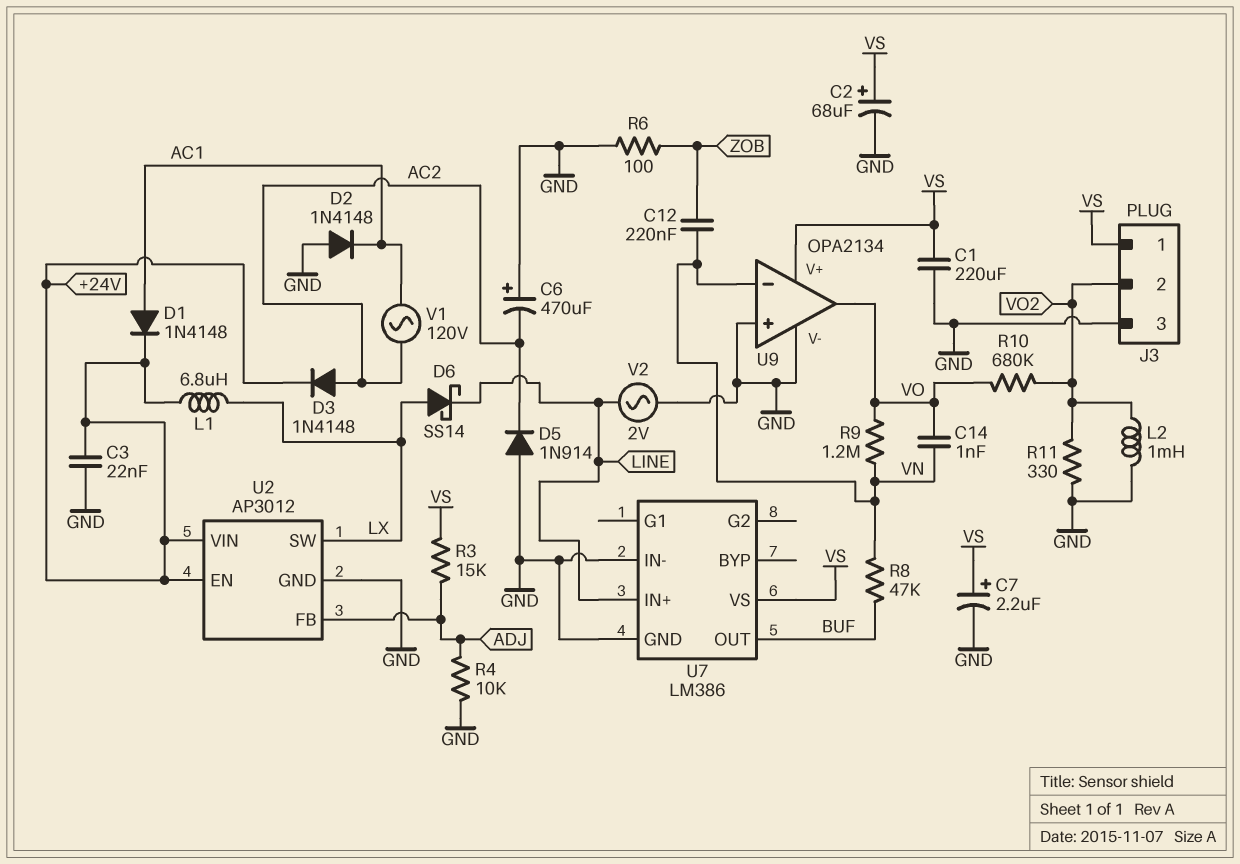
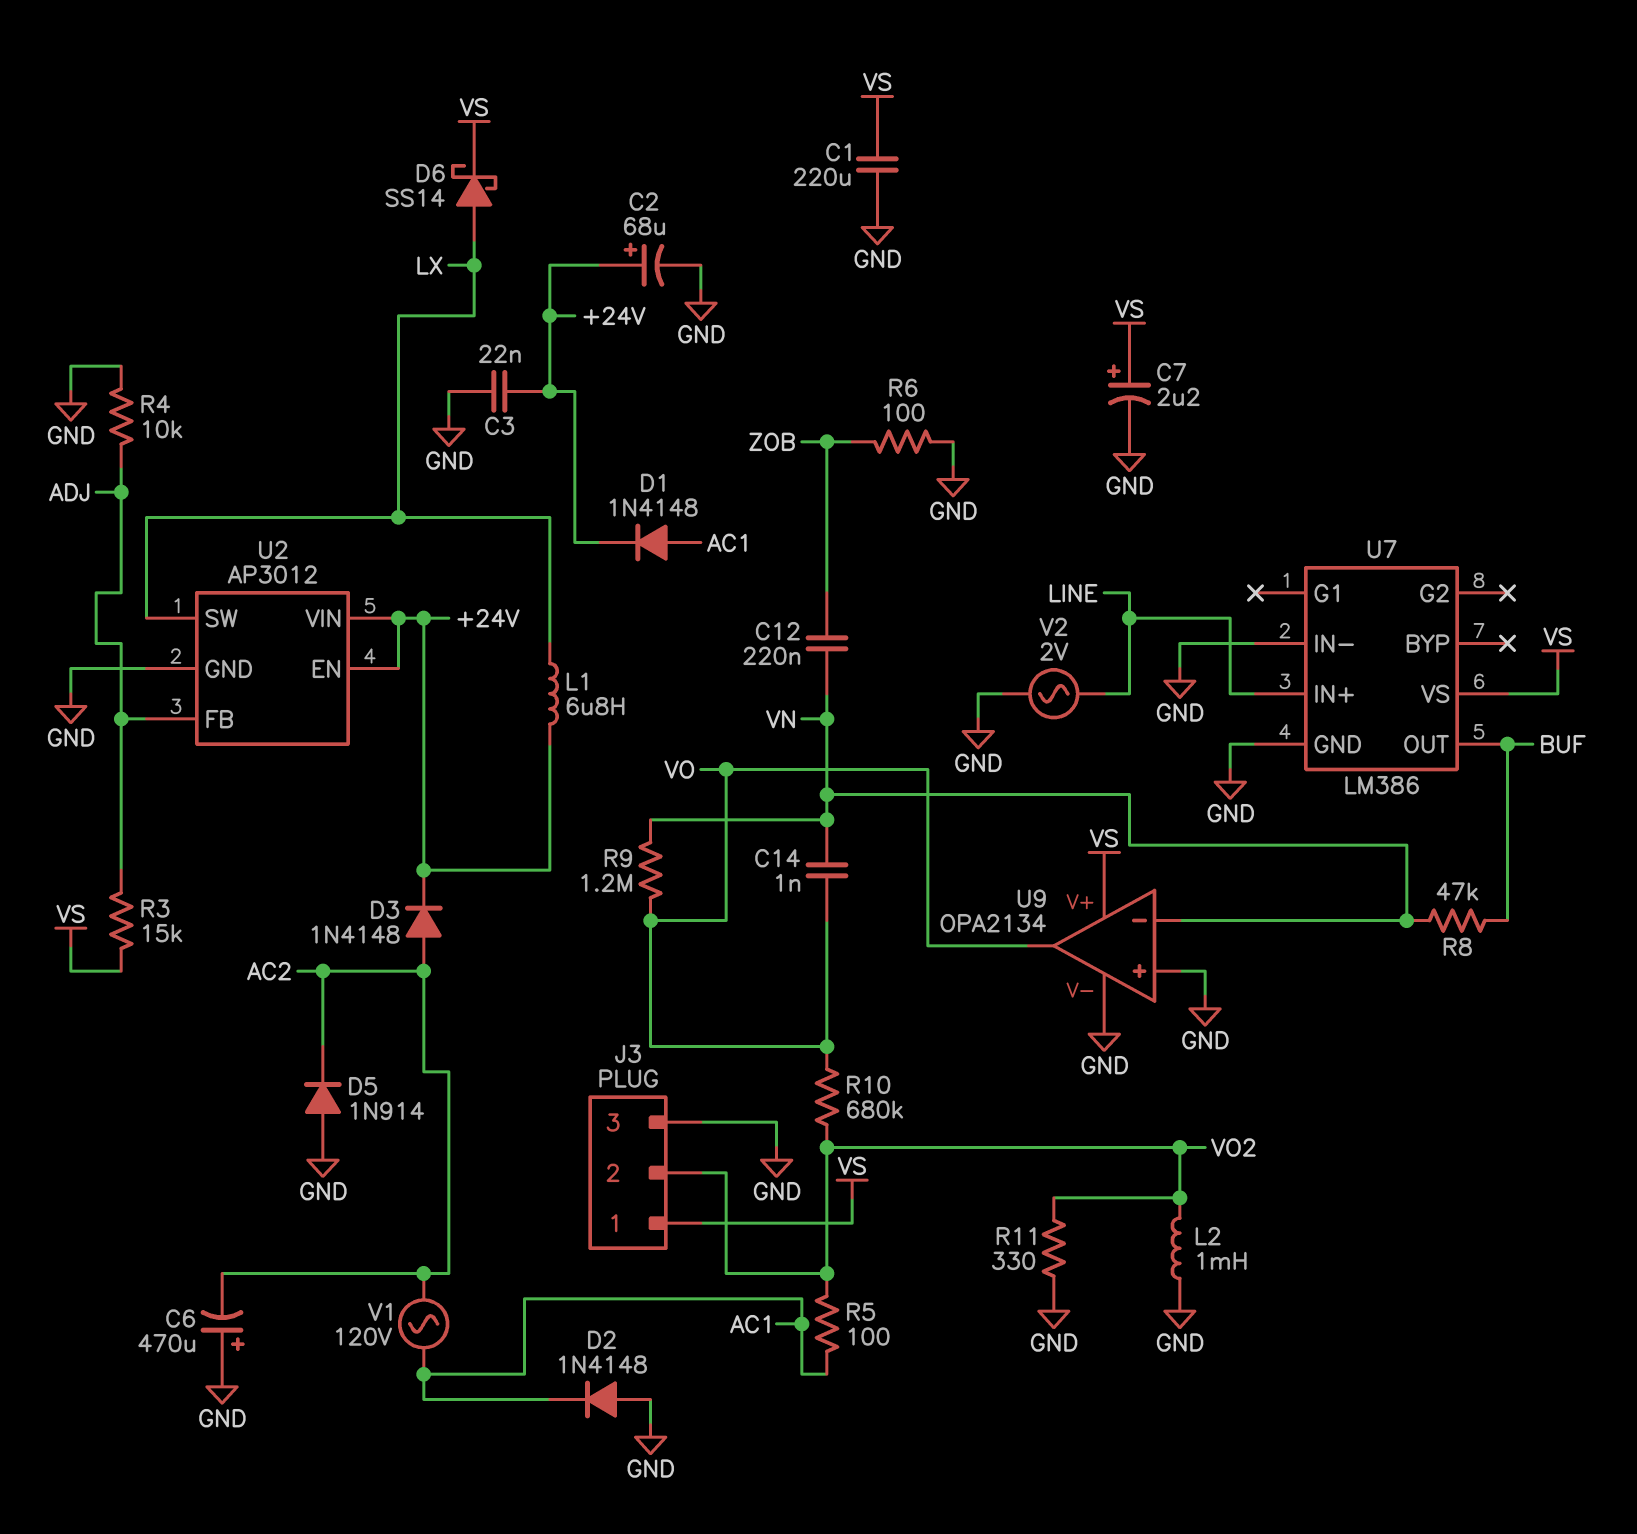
C2: 68uF (plus VS, minus GND) -> 68uF (plus +24V, minus GND)
D6: schottky SS14 (A LX, K LINE) -> schottky SS14 (A LX, K VS)
R5: none -> 100 (AC1, VO2)

